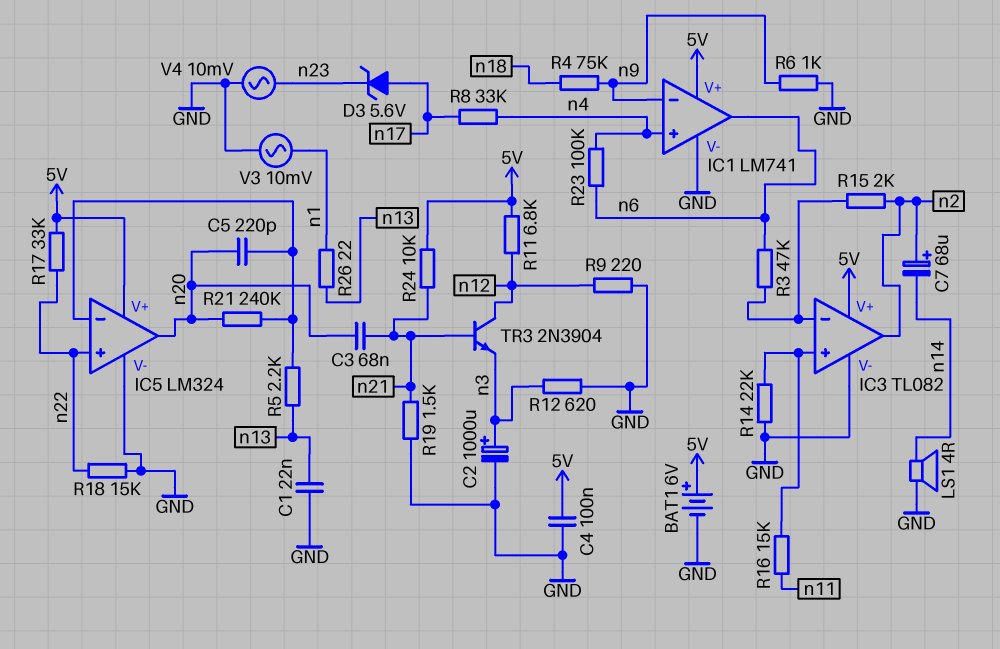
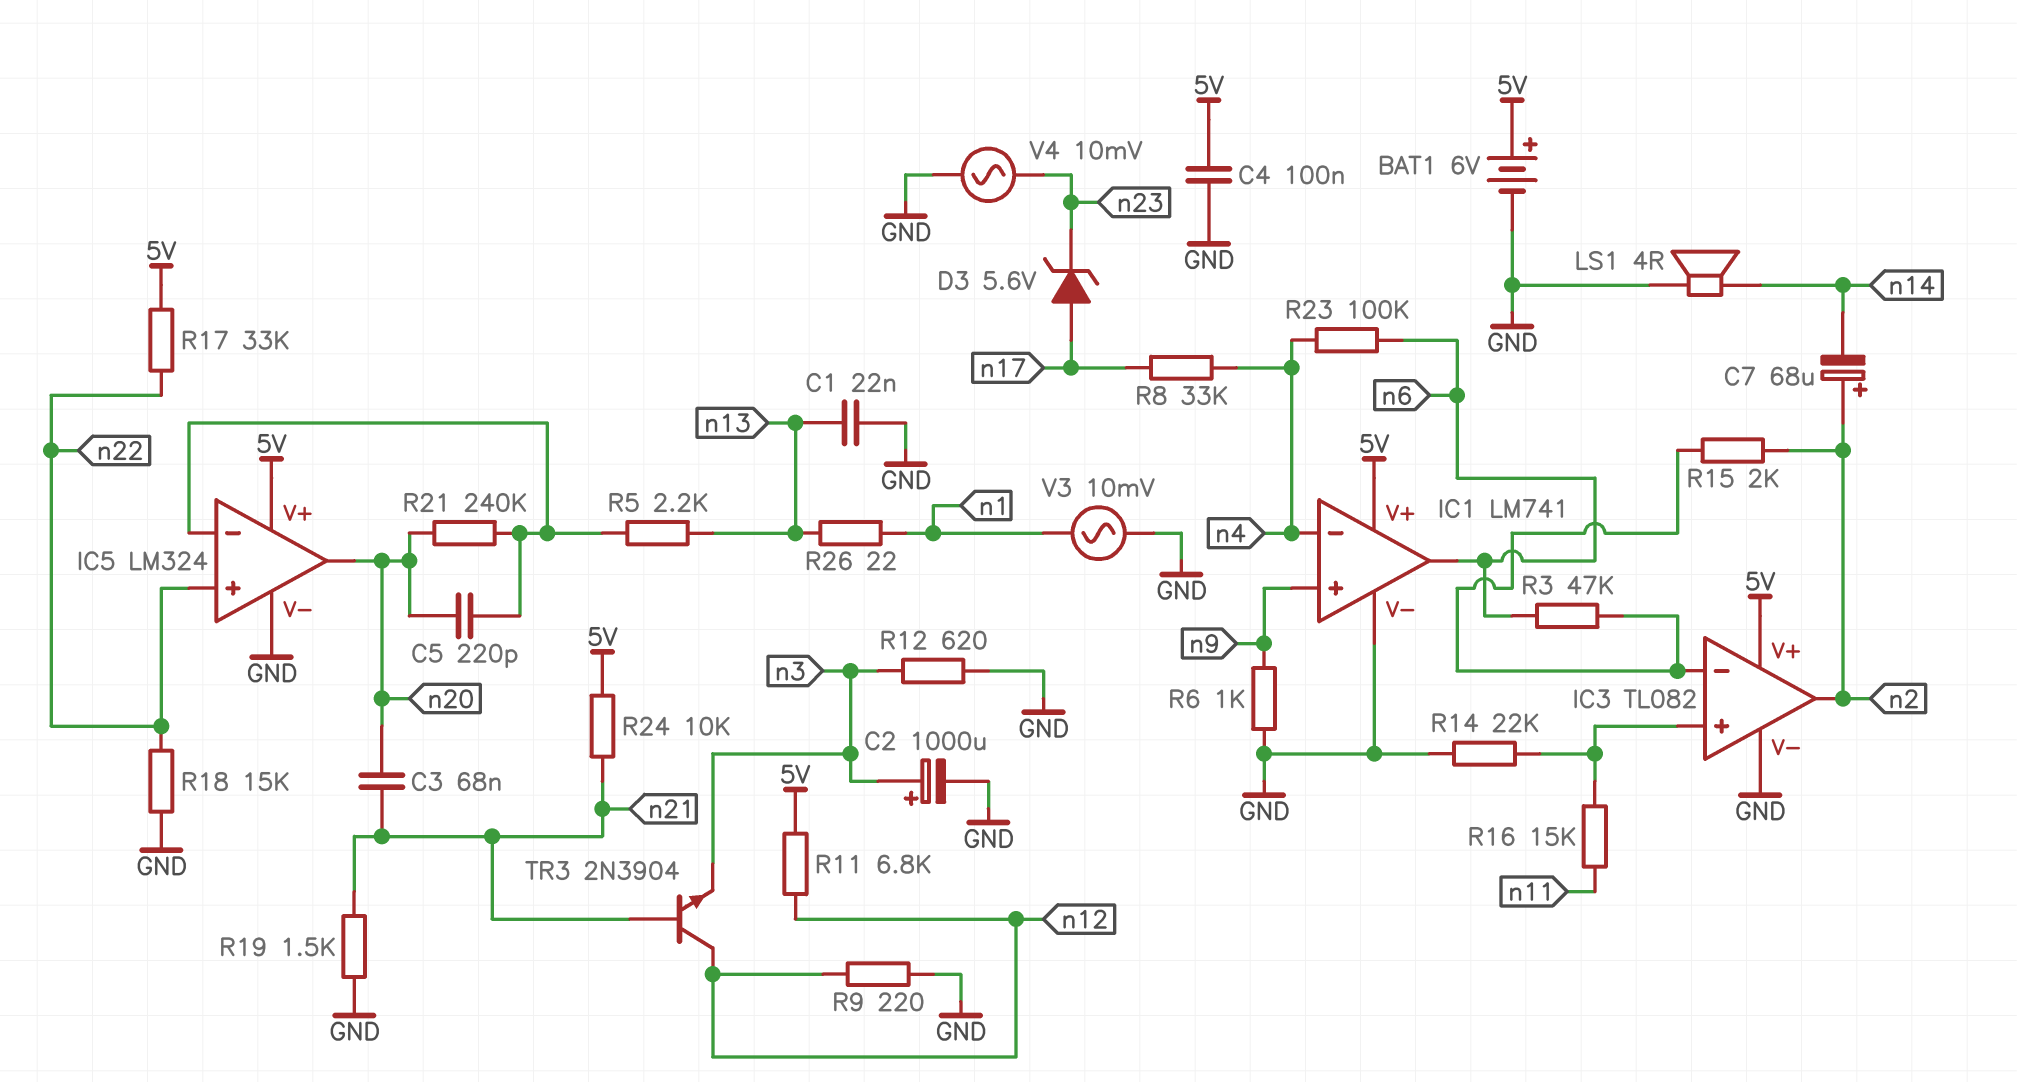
IC1 pin in+: n4 -> n9
IC1 pin in-: n9 -> n4
R4: 75k (n9, n18) -> none

